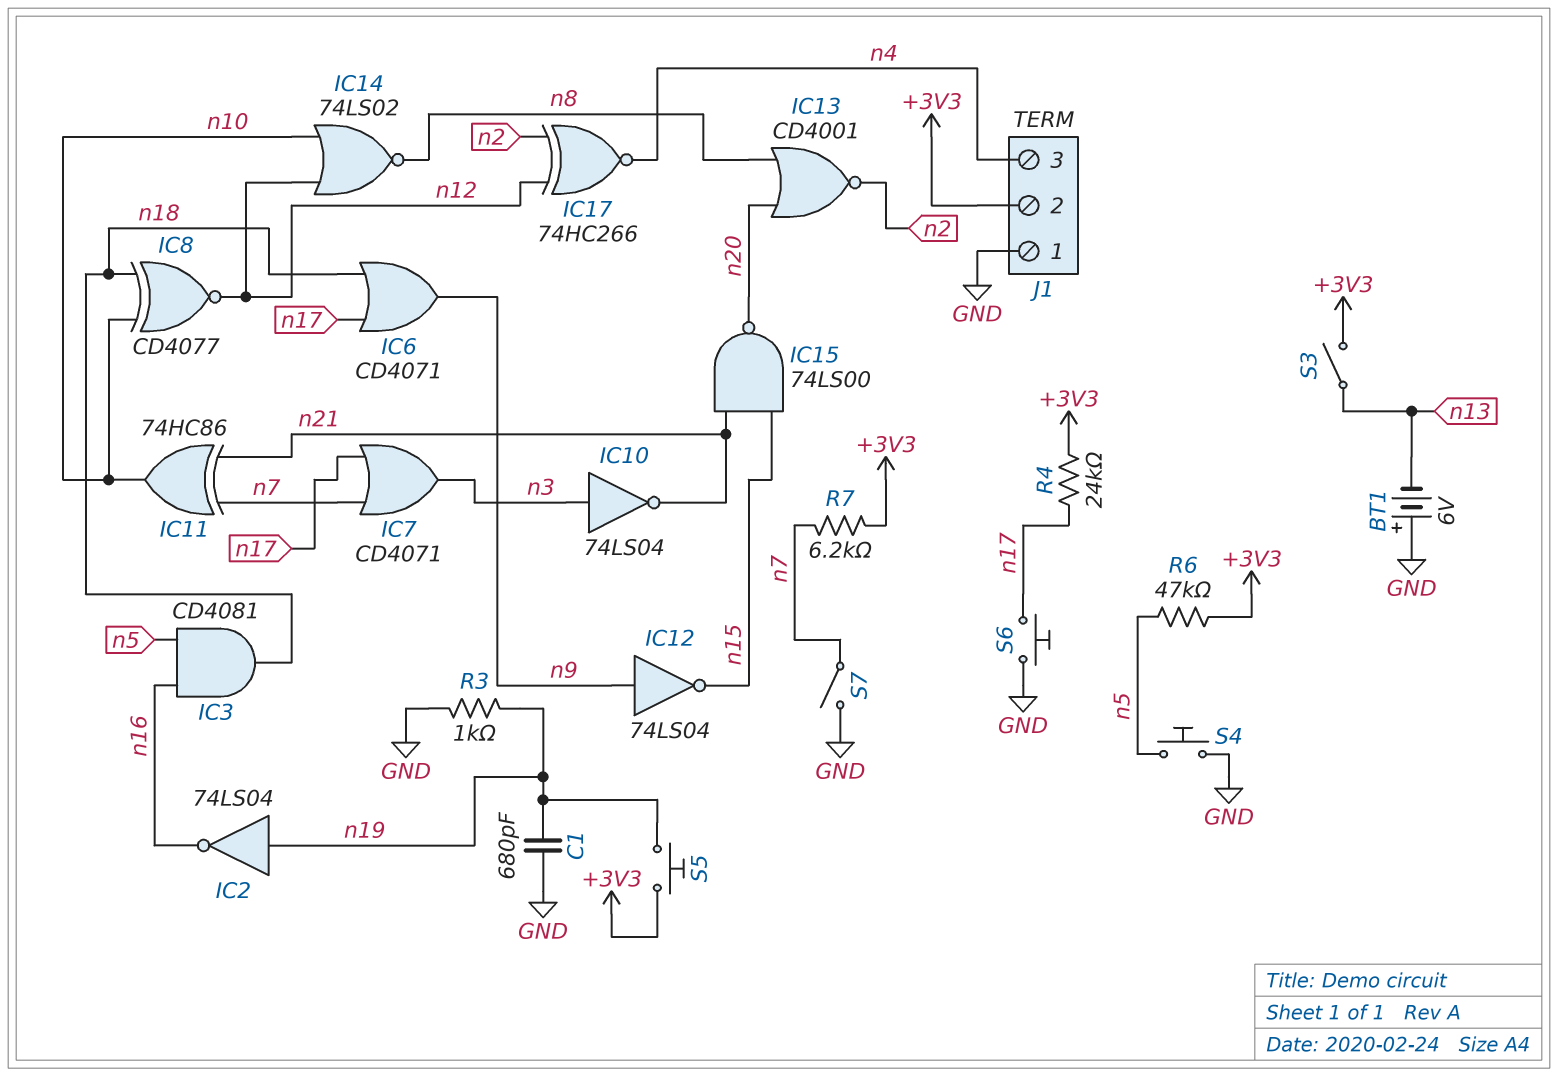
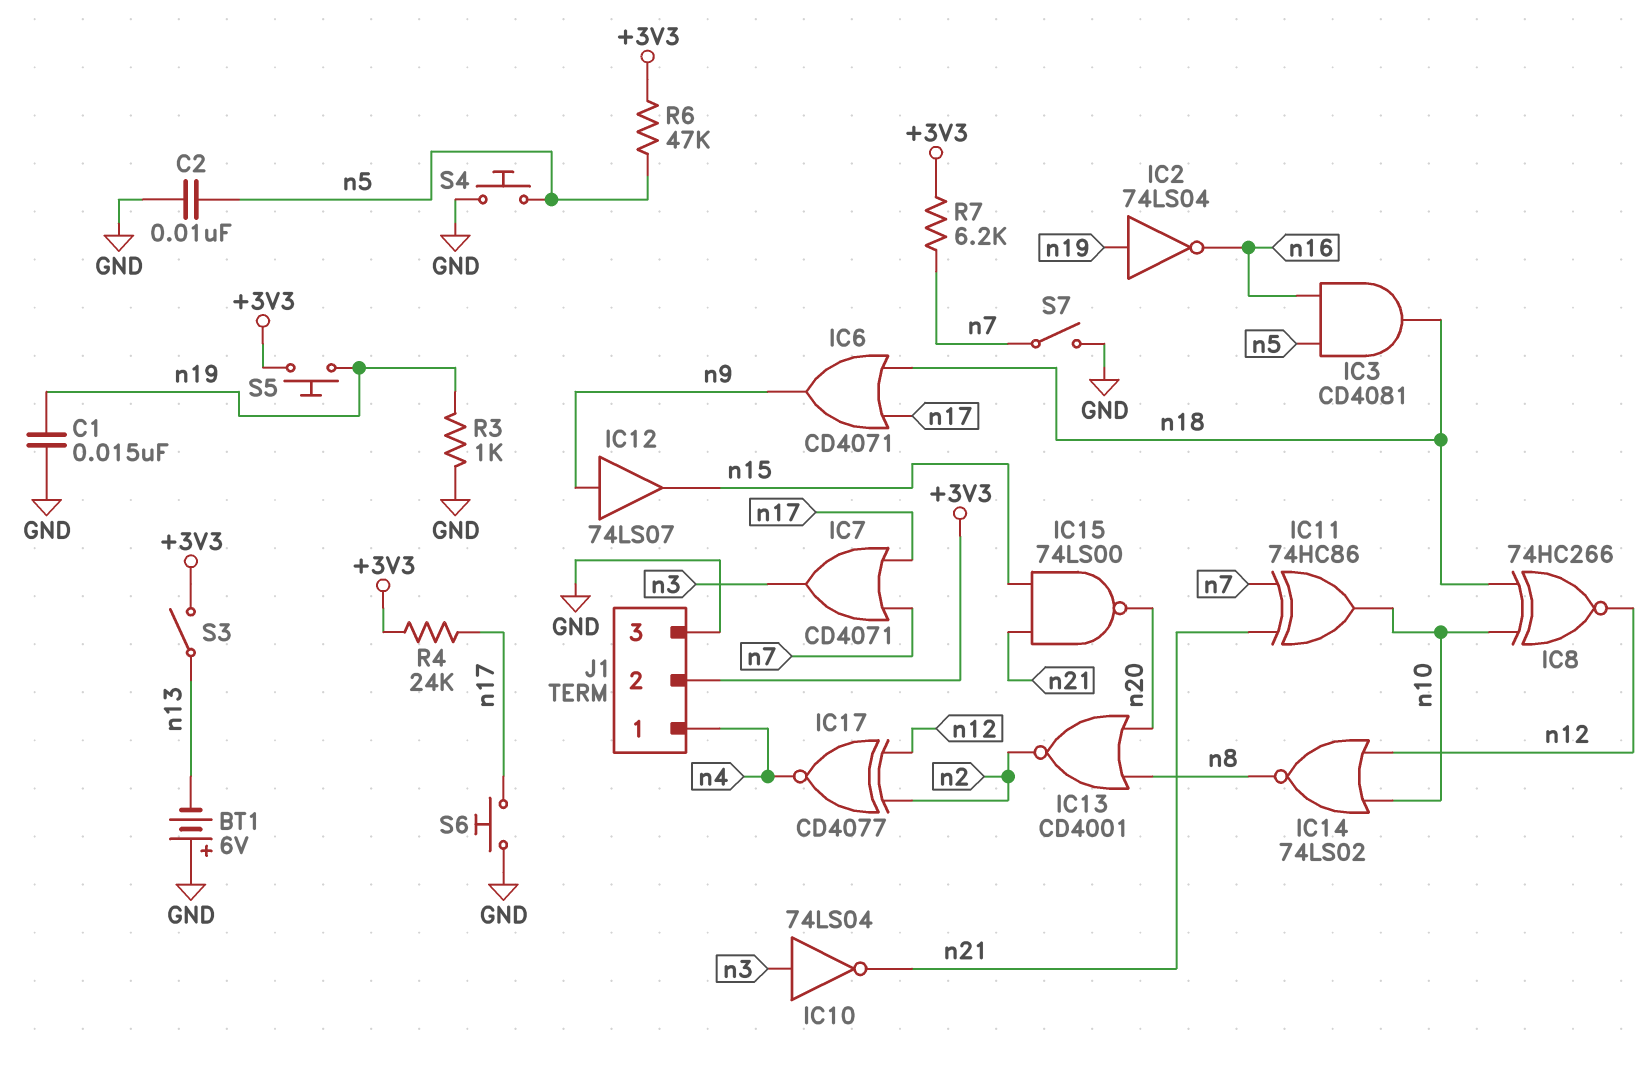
C1: 680pF (GND, n19) -> 15nF (GND, n19)
C2: none -> 10nF (GND, n5)
IC8: XNOR CD4077 (in n10, in n18, out n12) -> XNOR 74HC266 (in n10, in n18, out n12)
IC12: NOT 74LS04 (in n9, out n15) -> buffer 74LS07 (in n9, out n15)
IC17: XNOR 74HC266 (in n2, in n12, out n4) -> XNOR CD4077 (in n2, in n12, out n4)
J1 pin 1: GND -> n4
J1 pin 3: n4 -> GND

